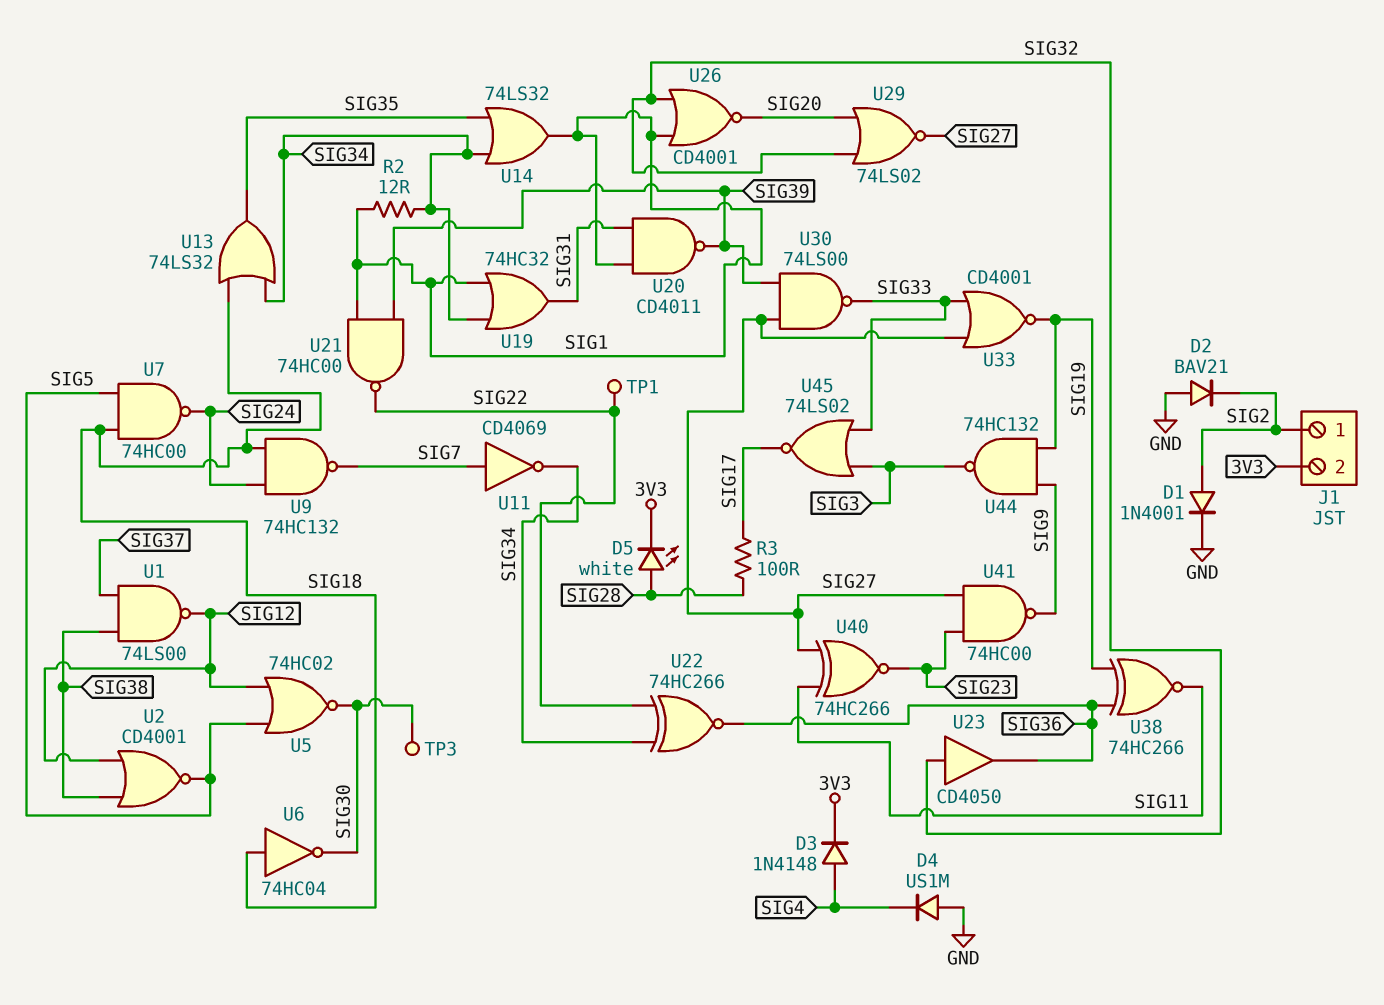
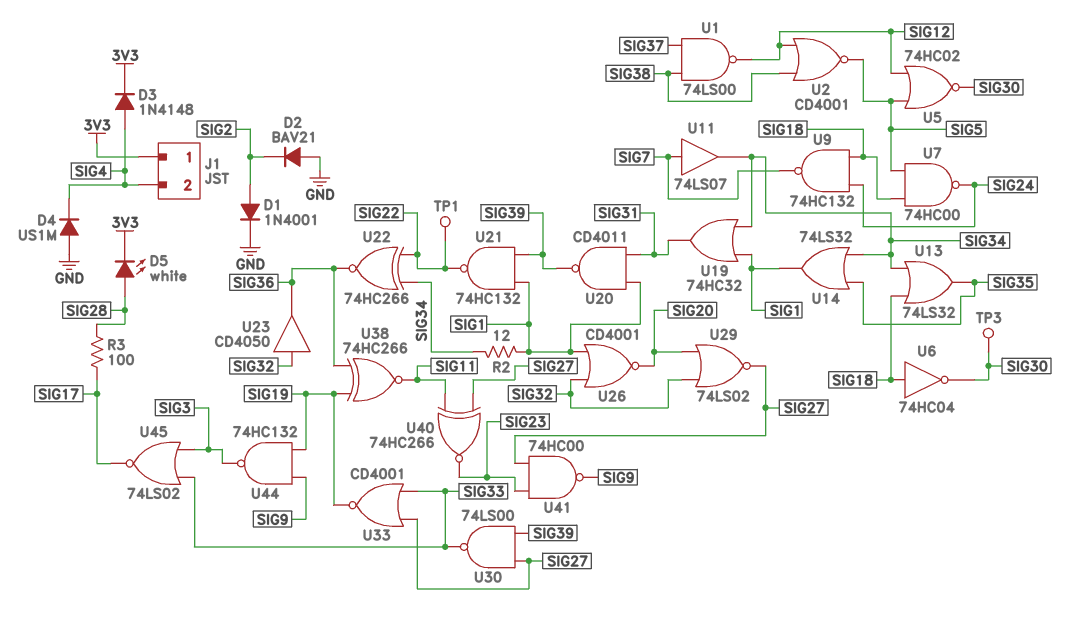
J1 pin 1: SIG2 -> 3V3
J1 pin 2: 3V3 -> SIG4
U11: NOT CD4069 (in SIG7, out SIG34) -> buffer 74LS07 (in SIG7, out SIG34)
U21: NAND 74HC00 (in SIG1, in SIG39, out SIG22) -> NAND 74HC132 (in SIG1, in SIG39, out SIG22)

